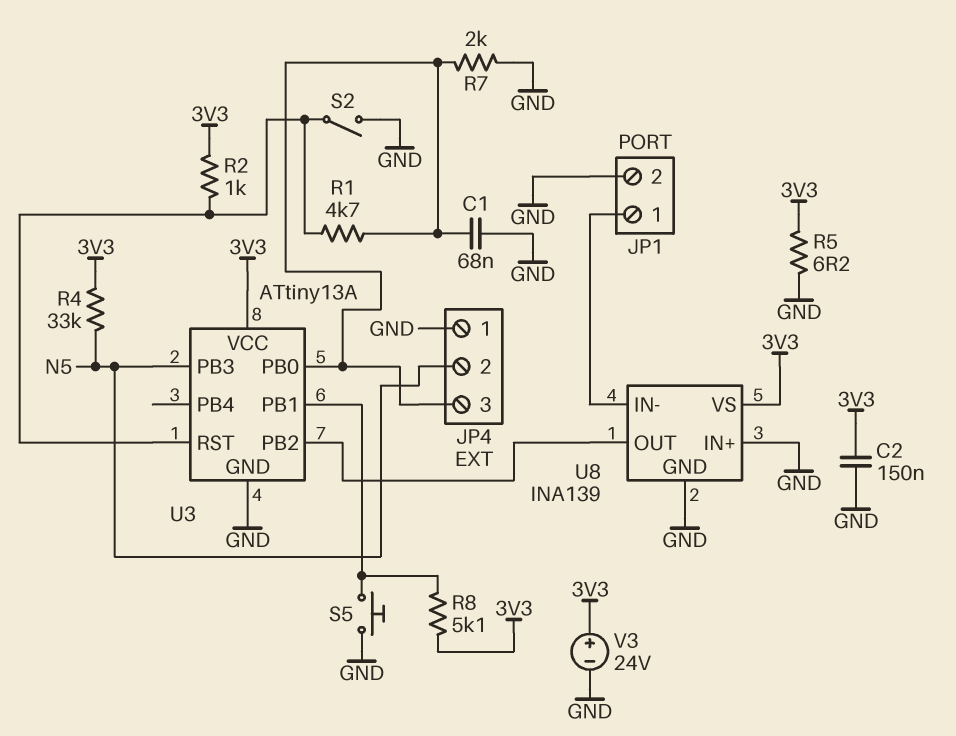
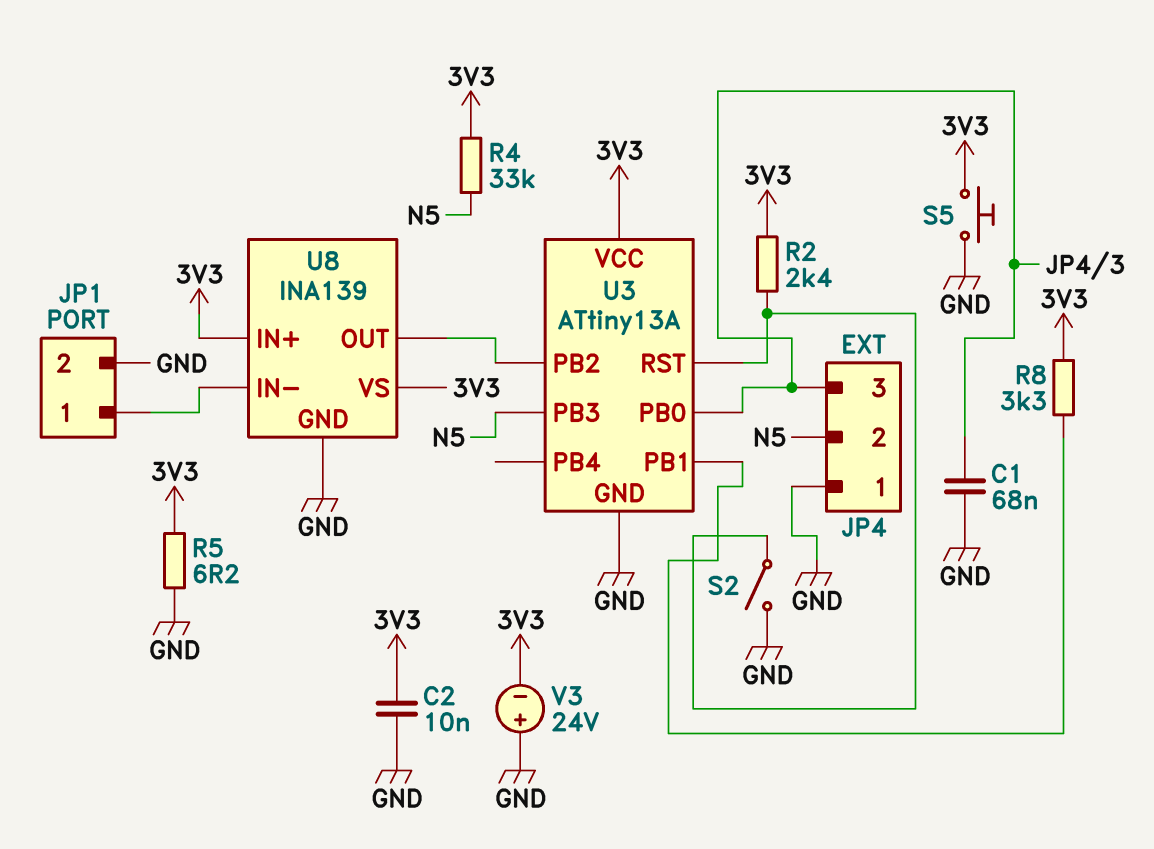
C2: 150nF (3V3, GND) -> 10nF (3V3, GND)
R1: 4.7k (JP4/3, U3/RST) -> none
R2: 1k (3V3, U3/RST) -> 2.4k (3V3, U3/RST)
R7: 2k (GND, JP4/3) -> none
R8: 5.1k (3V3, U3/PB1) -> 3.3k (3V3, U3/PB1)
S5: button (GND, U3/PB1) -> button (3V3, GND)
U8 pin IN+: GND -> 3V3
V3: 24V (plus 3V3, minus GND) -> 24V (plus GND, minus 3V3)

